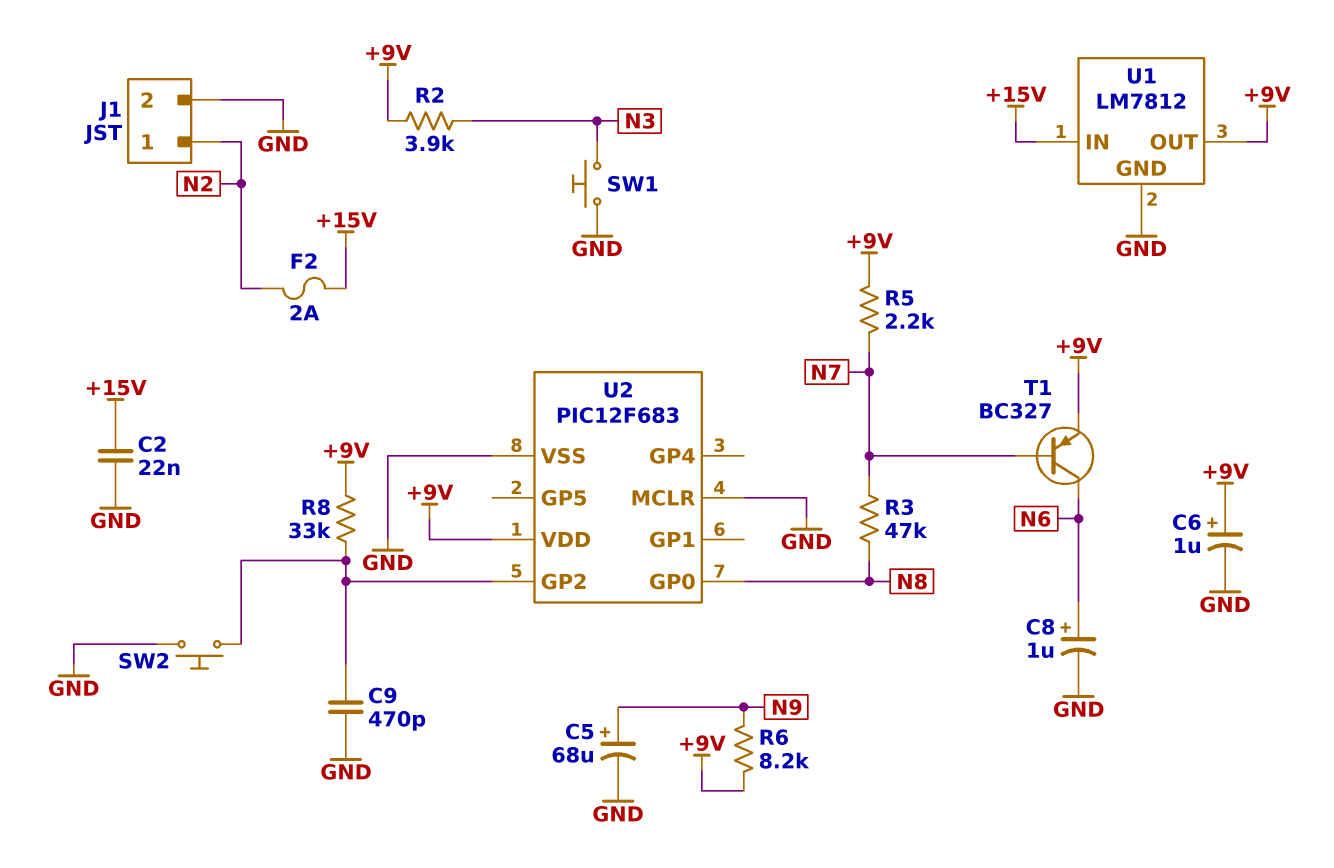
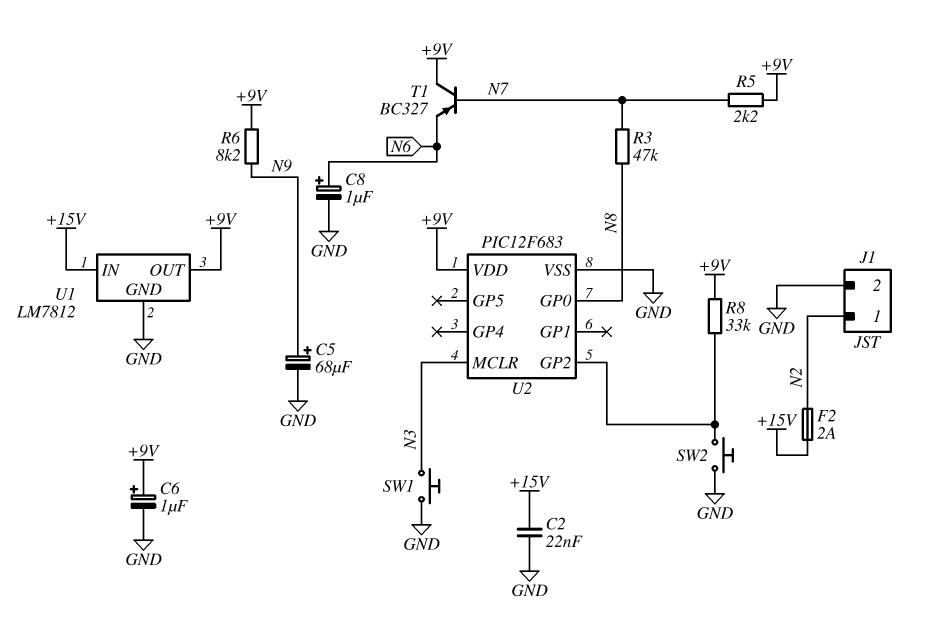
C9: 470pF (GND, U2/GP2) -> none
R2: 3.9k (+9V, N3) -> none
T1: PNP BC327 (B N7, C N6, E +9V) -> PNP BC327 (B N7, C +9V, E N6)
U2 pin MCLR: GND -> N3

